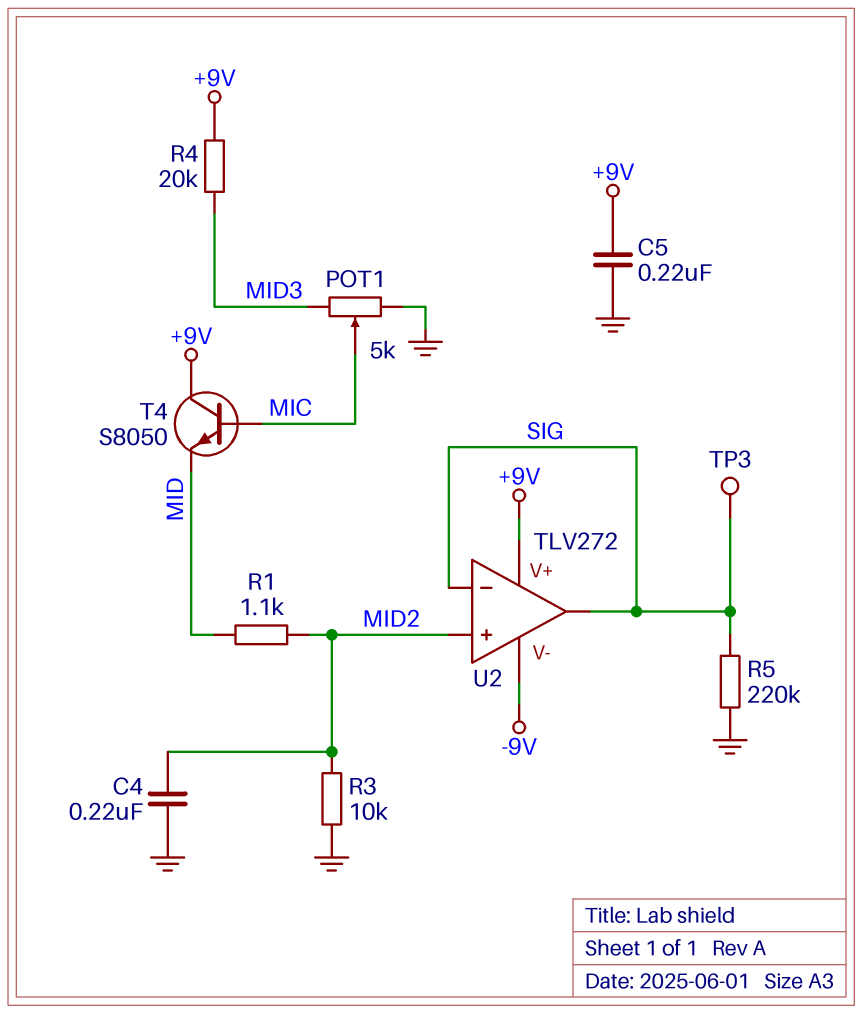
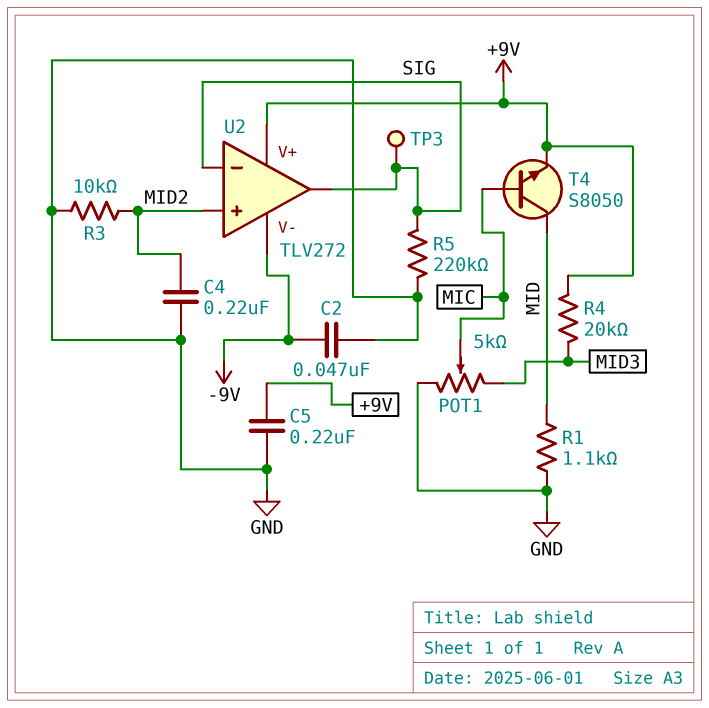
C2: none -> 47nF (-9V, GND)
R1: 1.1k (MID, MID2) -> 1.1k (GND, MID)
T4: NPN S8050 (B MIC, C +9V, E MID) -> NPN S8050 (B MIC, C MID, E +9V)

